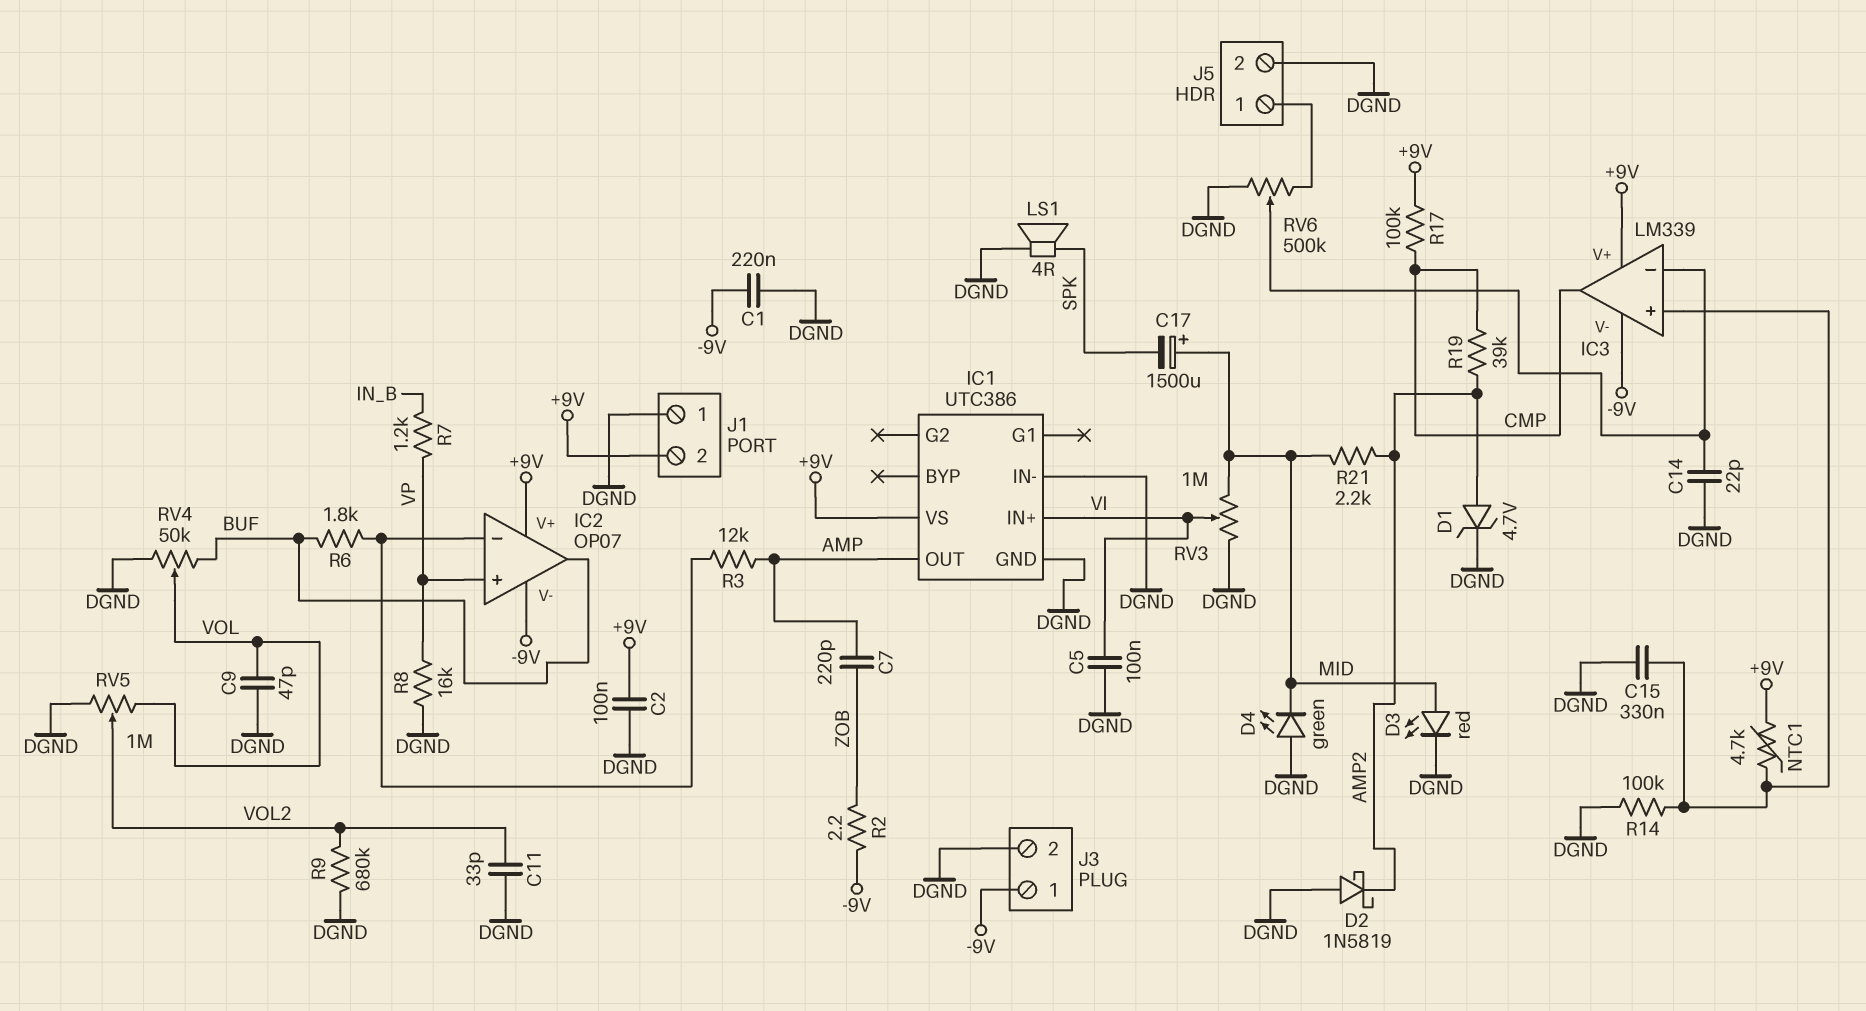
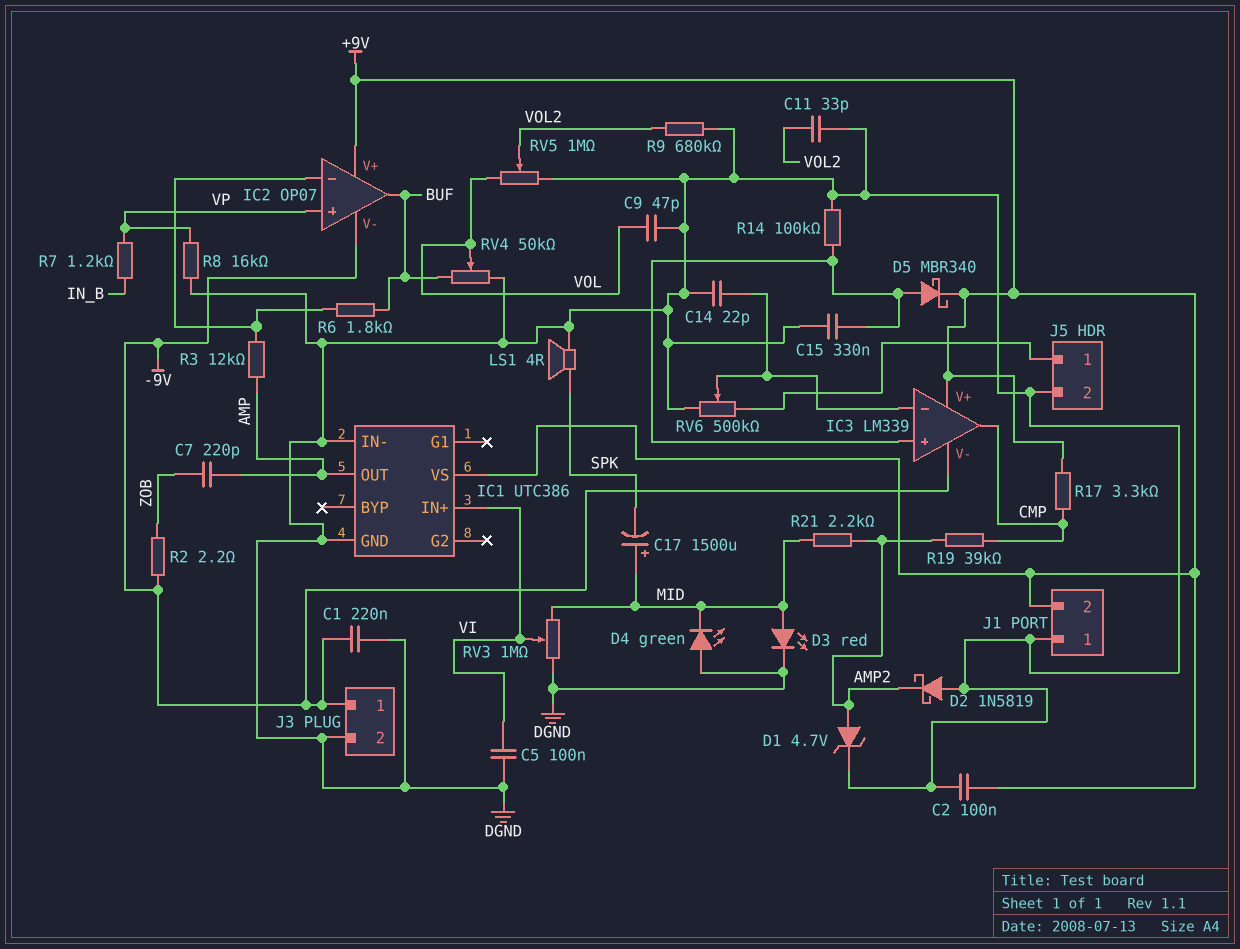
D5: none -> schottky MBR340 (A IC3/in+, K +9V)
NTC1: 4.7k (+9V, IC3/in+) -> none
R17: 100k (+9V, CMP) -> 3.3k (+9V, CMP)

